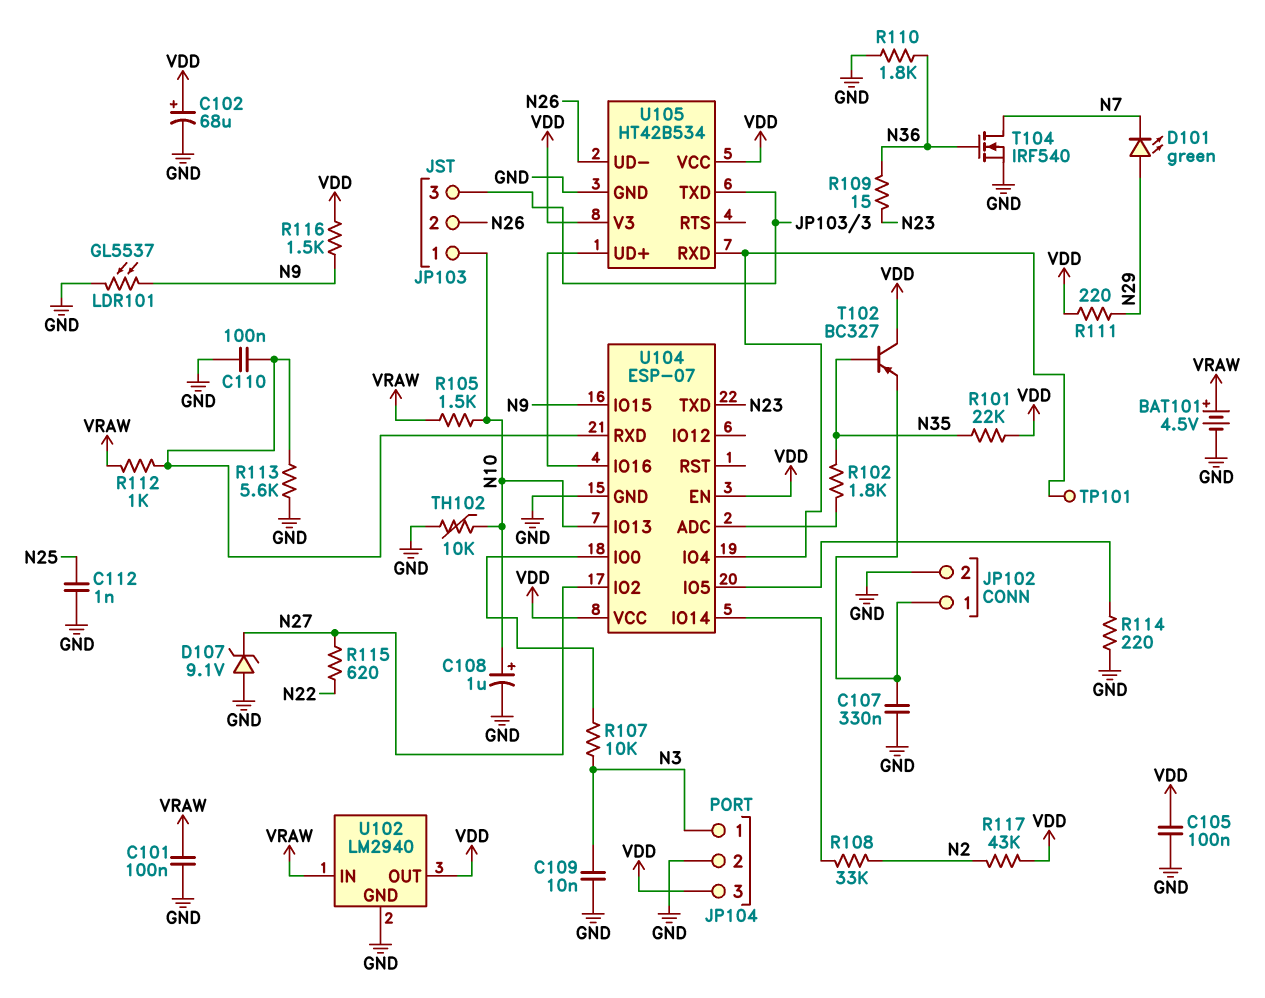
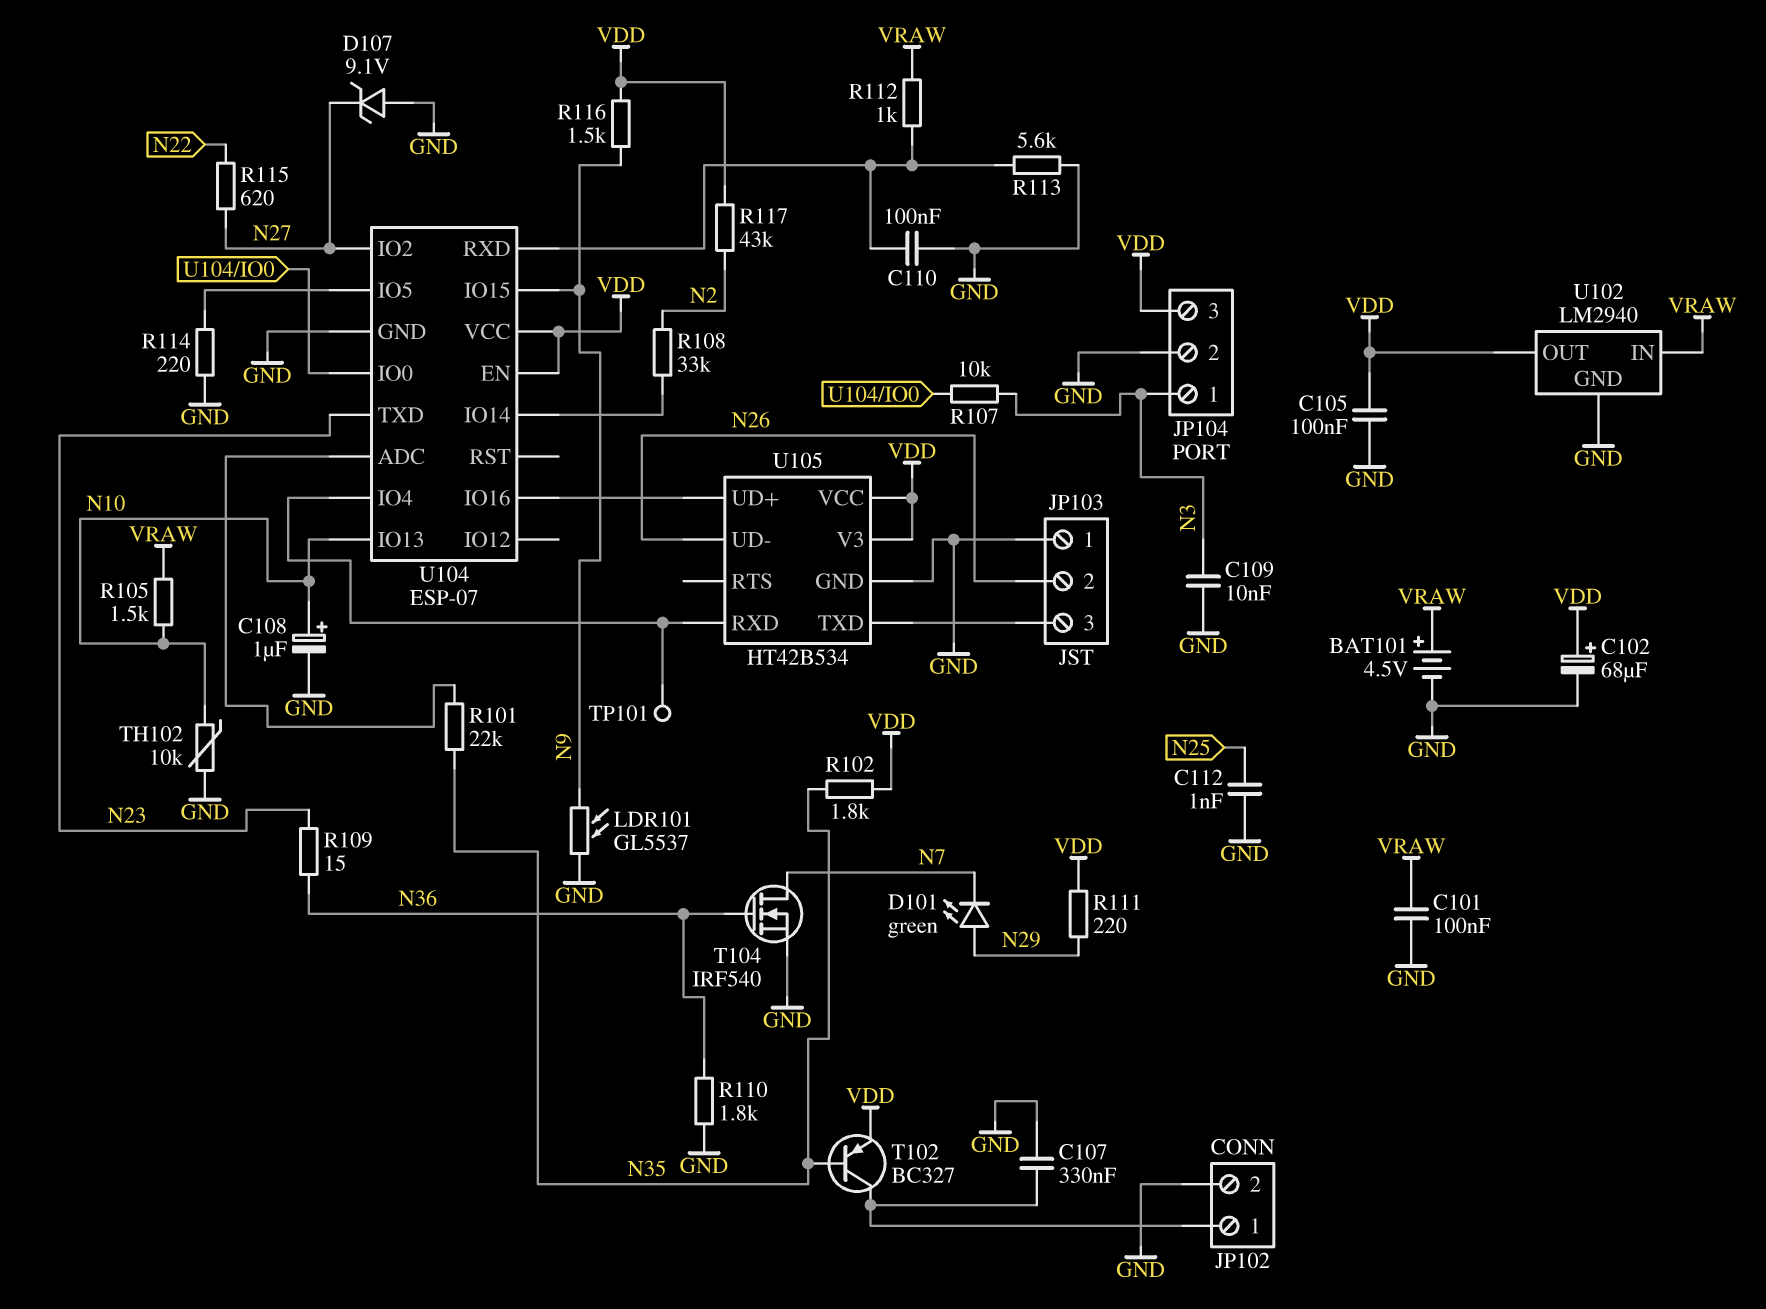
JP103 pin 1: N10 -> GND
R101: 22k (N35, VDD) -> 22k (N35, U104/ADC)
R102: 1.8k (N35, U104/ADC) -> 1.8k (N35, VDD)
T102: PNP BC327 (B N35, C VDD, E JP102/1) -> PNP BC327 (B N35, C JP102/1, E VDD)

